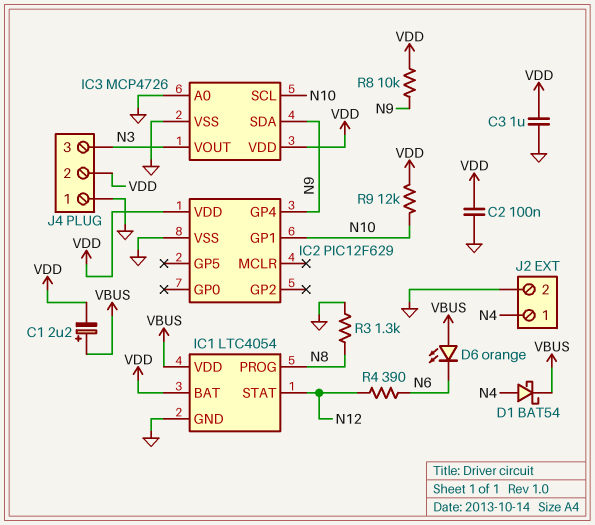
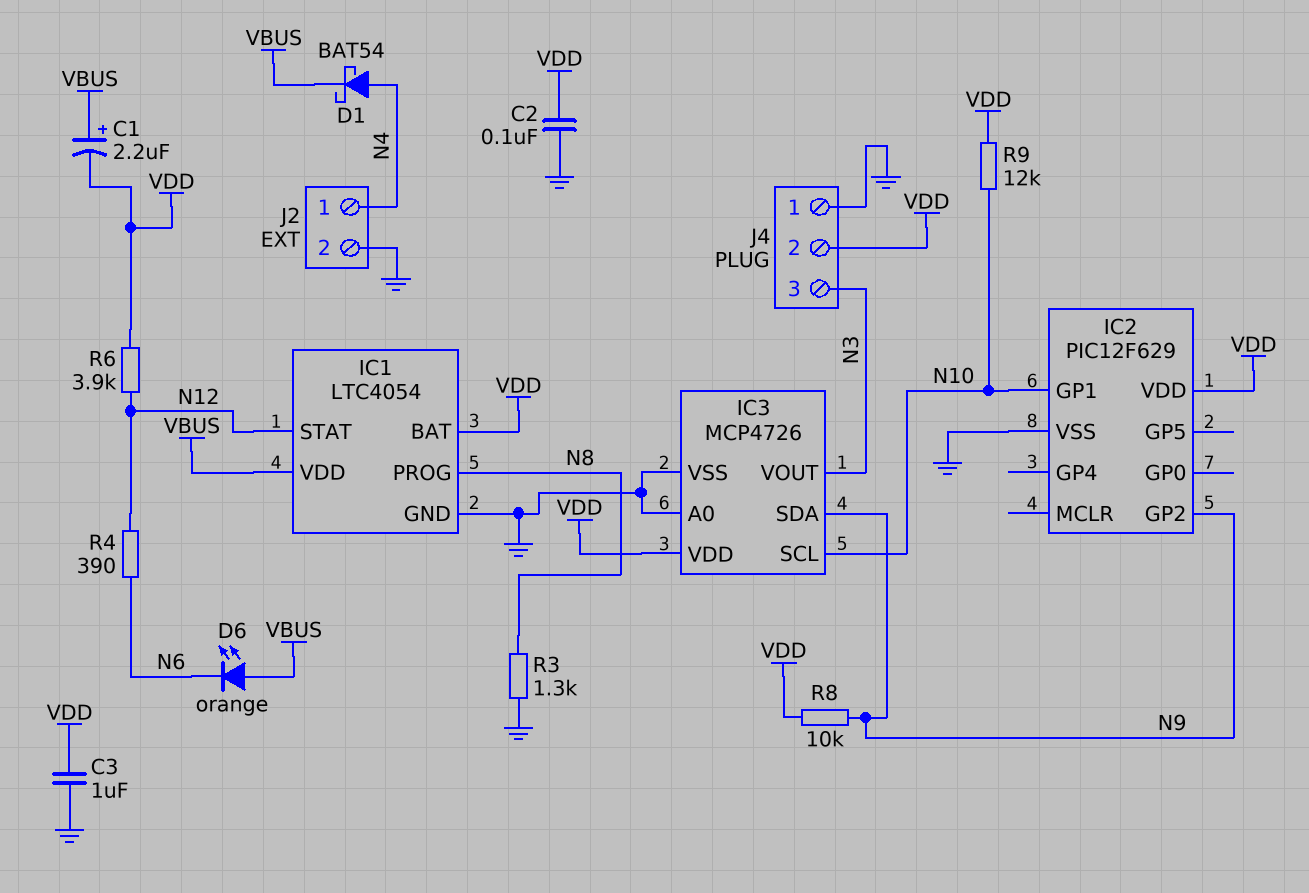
IC2 pin GP2: none -> N9
IC2 pin GP4: N9 -> none
R6: none -> 3.9k (N12, VDD)

